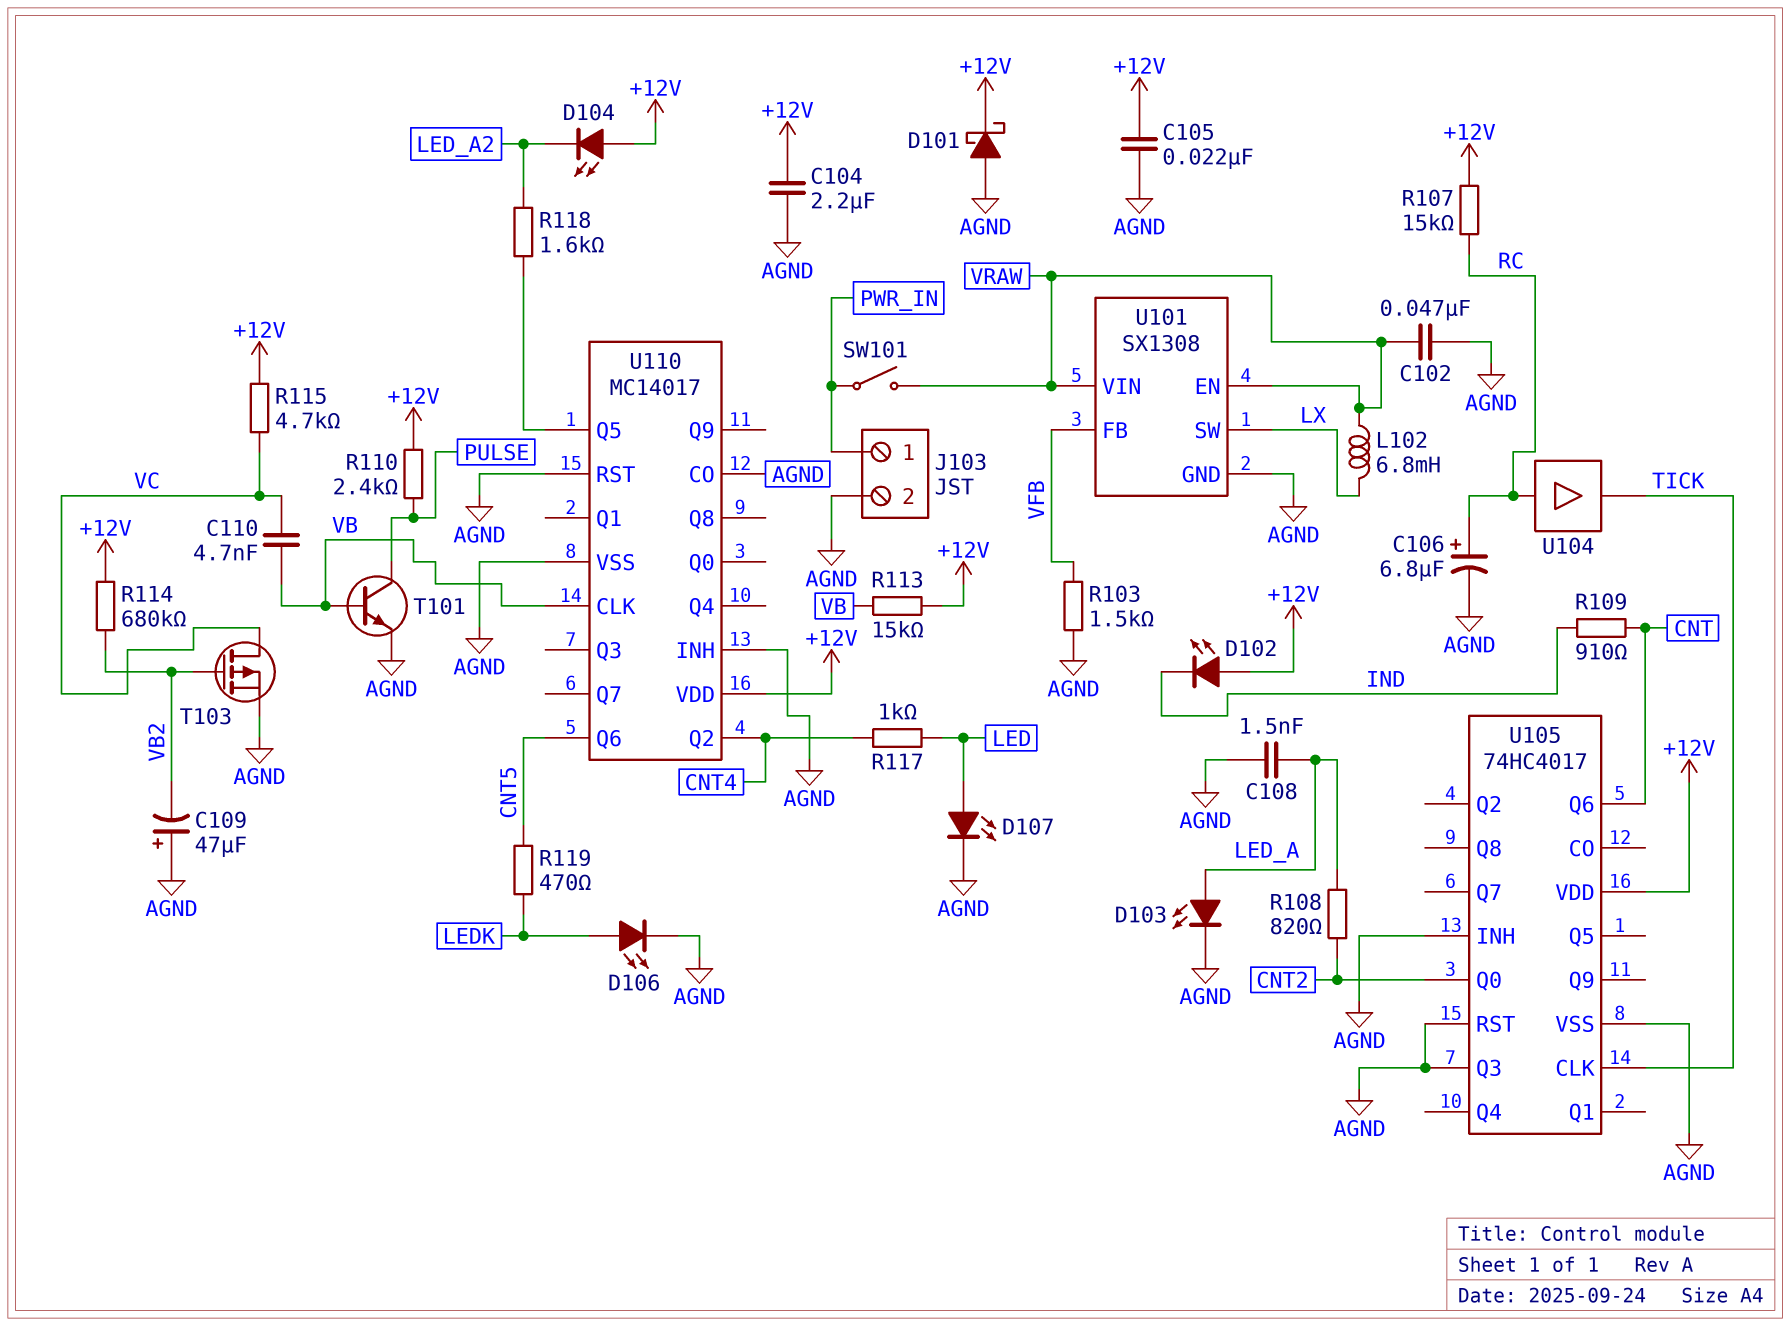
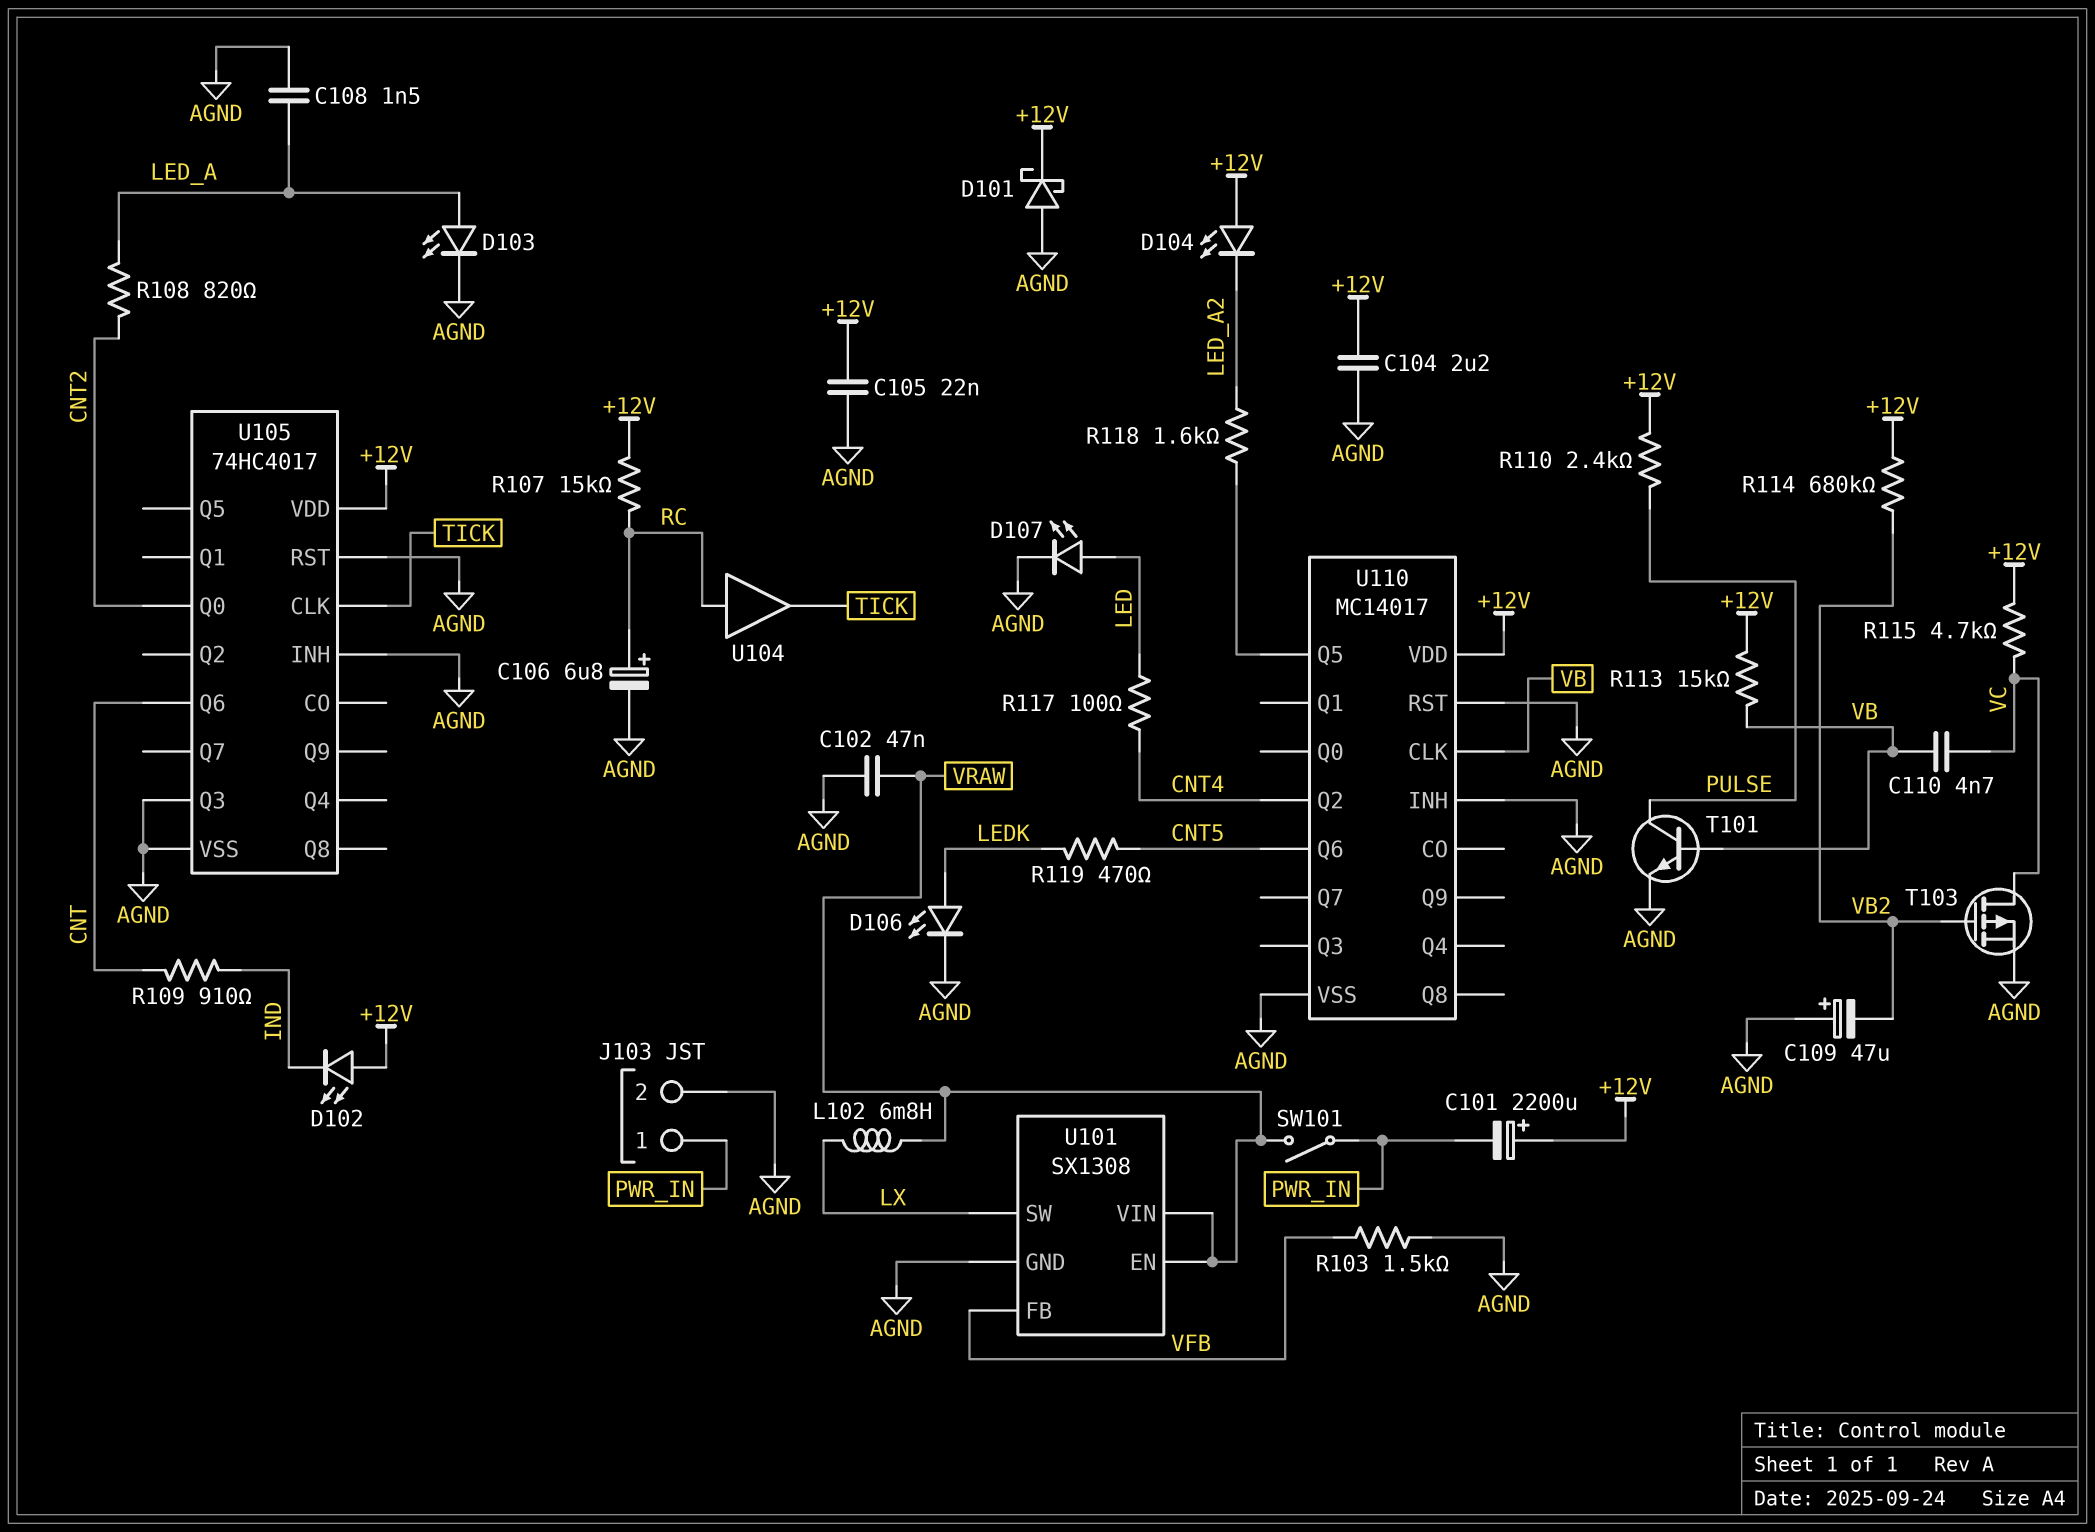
C101: none -> 2200uF (plus +12V, minus PWR_IN)
R117: 1k (CNT4, LED) -> 100 (CNT4, LED)
U110 pin CO: AGND -> none

